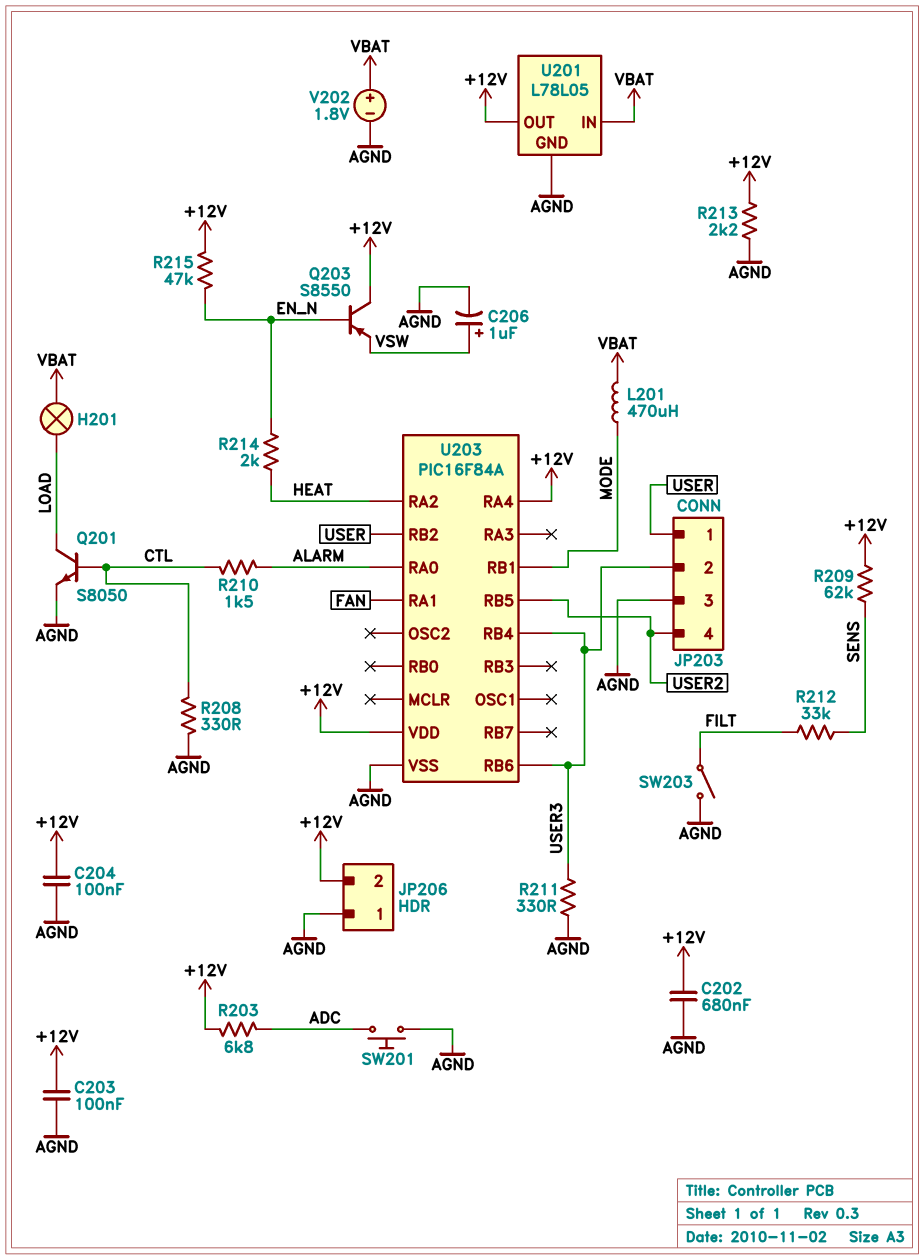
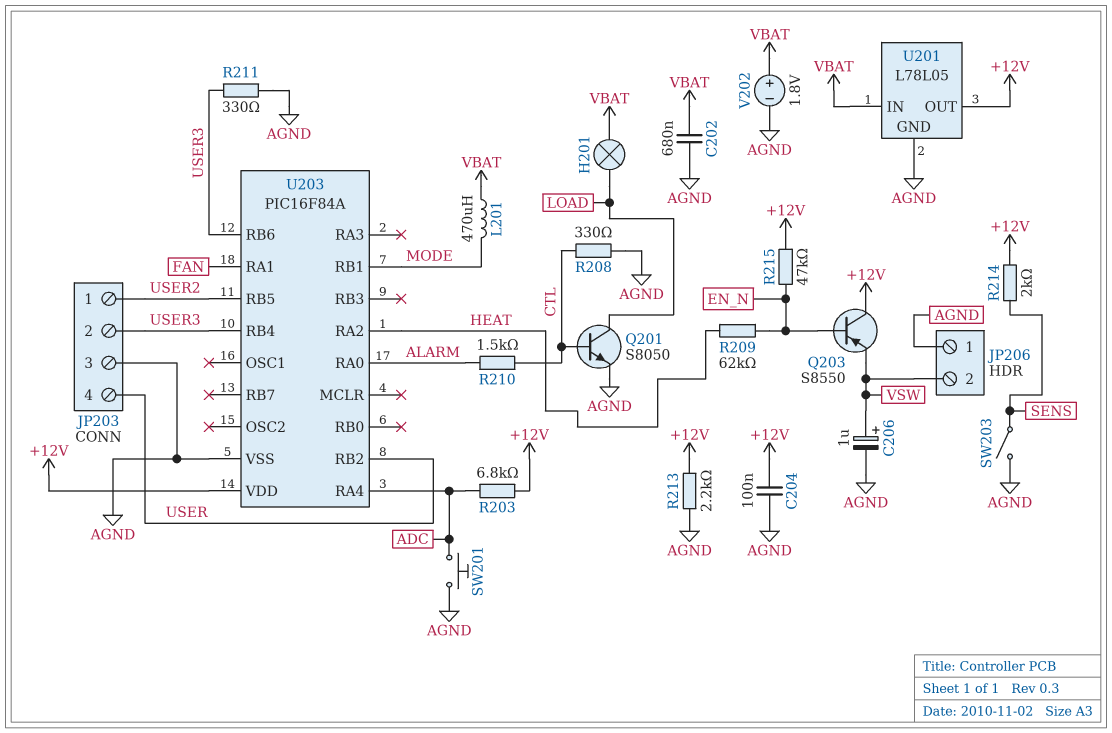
C202: 680nF (+12V, AGND) -> 680nF (AGND, VBAT)
C203: 100nF (+12V, AGND) -> none
JP203 pin 1: USER -> USER2
JP203 pin 4: USER2 -> USER
JP206 pin 2: +12V -> VSW
R209: 62k (+12V, SENS) -> 62k (EN_N, HEAT)
R212: 33k (FILT, SENS) -> none
R214: 2k (EN_N, HEAT) -> 2k (+12V, SENS)
SW203: switch (AGND, FILT) -> switch (AGND, SENS)
U203 pin RA4: +12V -> ADC

